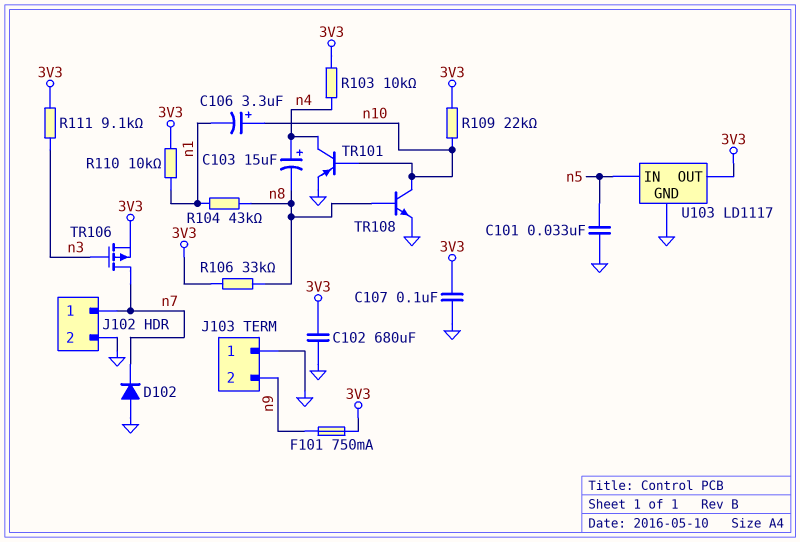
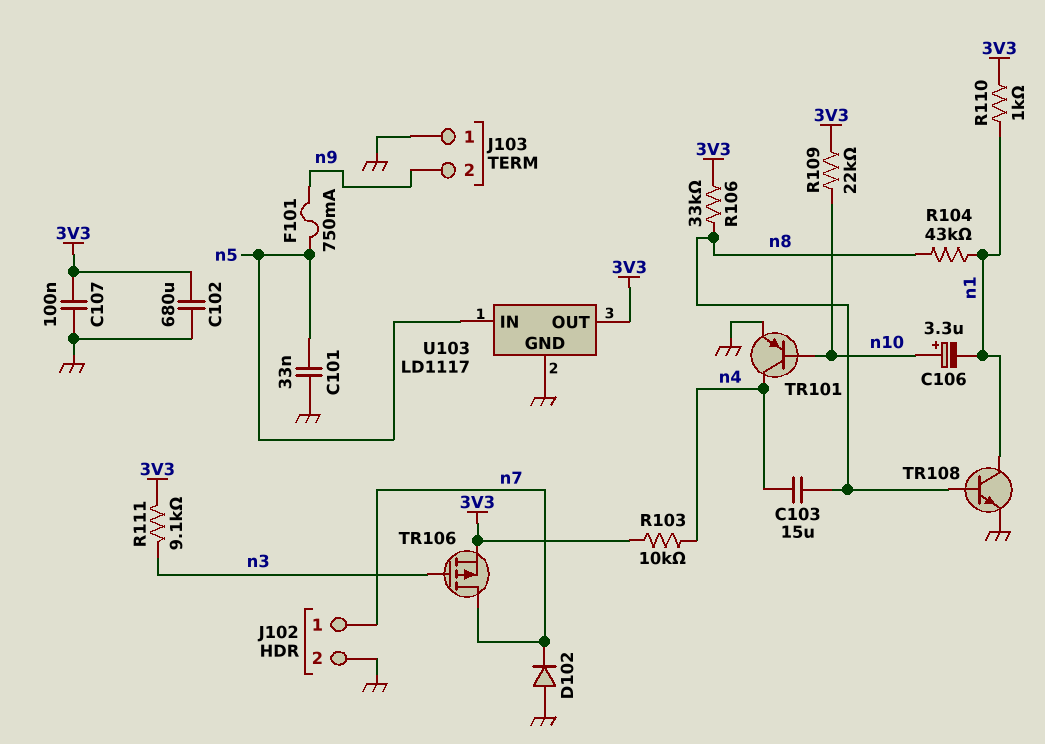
C103: 15uF (plus n4, minus n8) -> 15uF (n4, n8)
F101: 750mA (3V3, n9) -> 750mA (n5, n9)
R110: 10k (3V3, n1) -> 1k (3V3, n1)
TR108: NPN (B n8, C n10, E GND) -> NPN (B n8, C n1, E GND)

